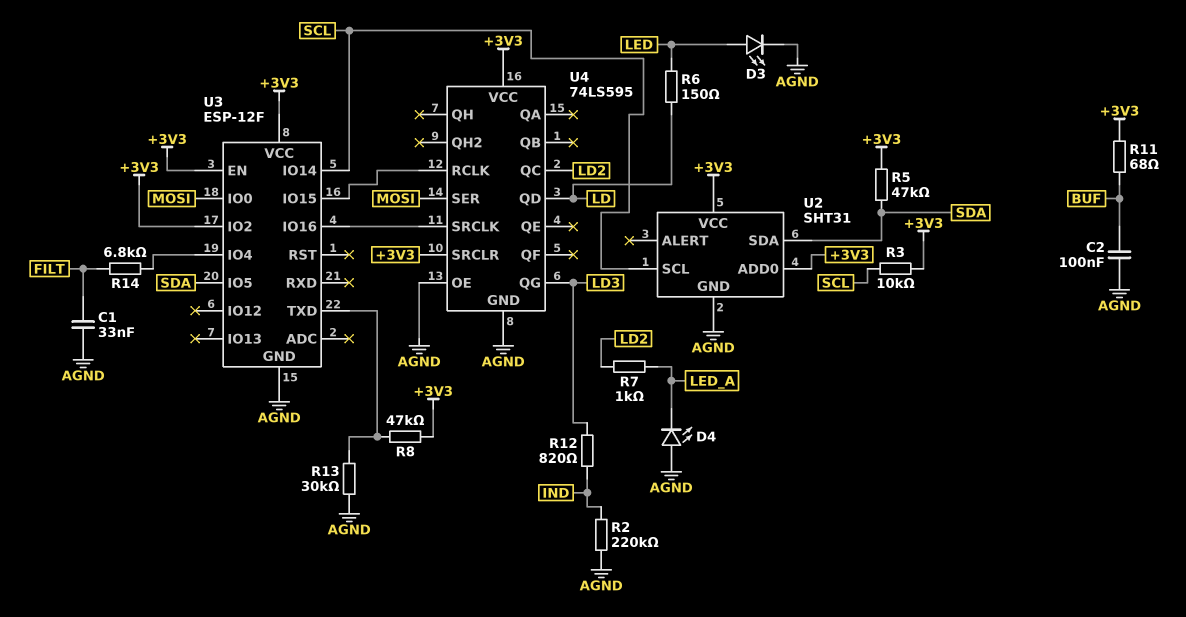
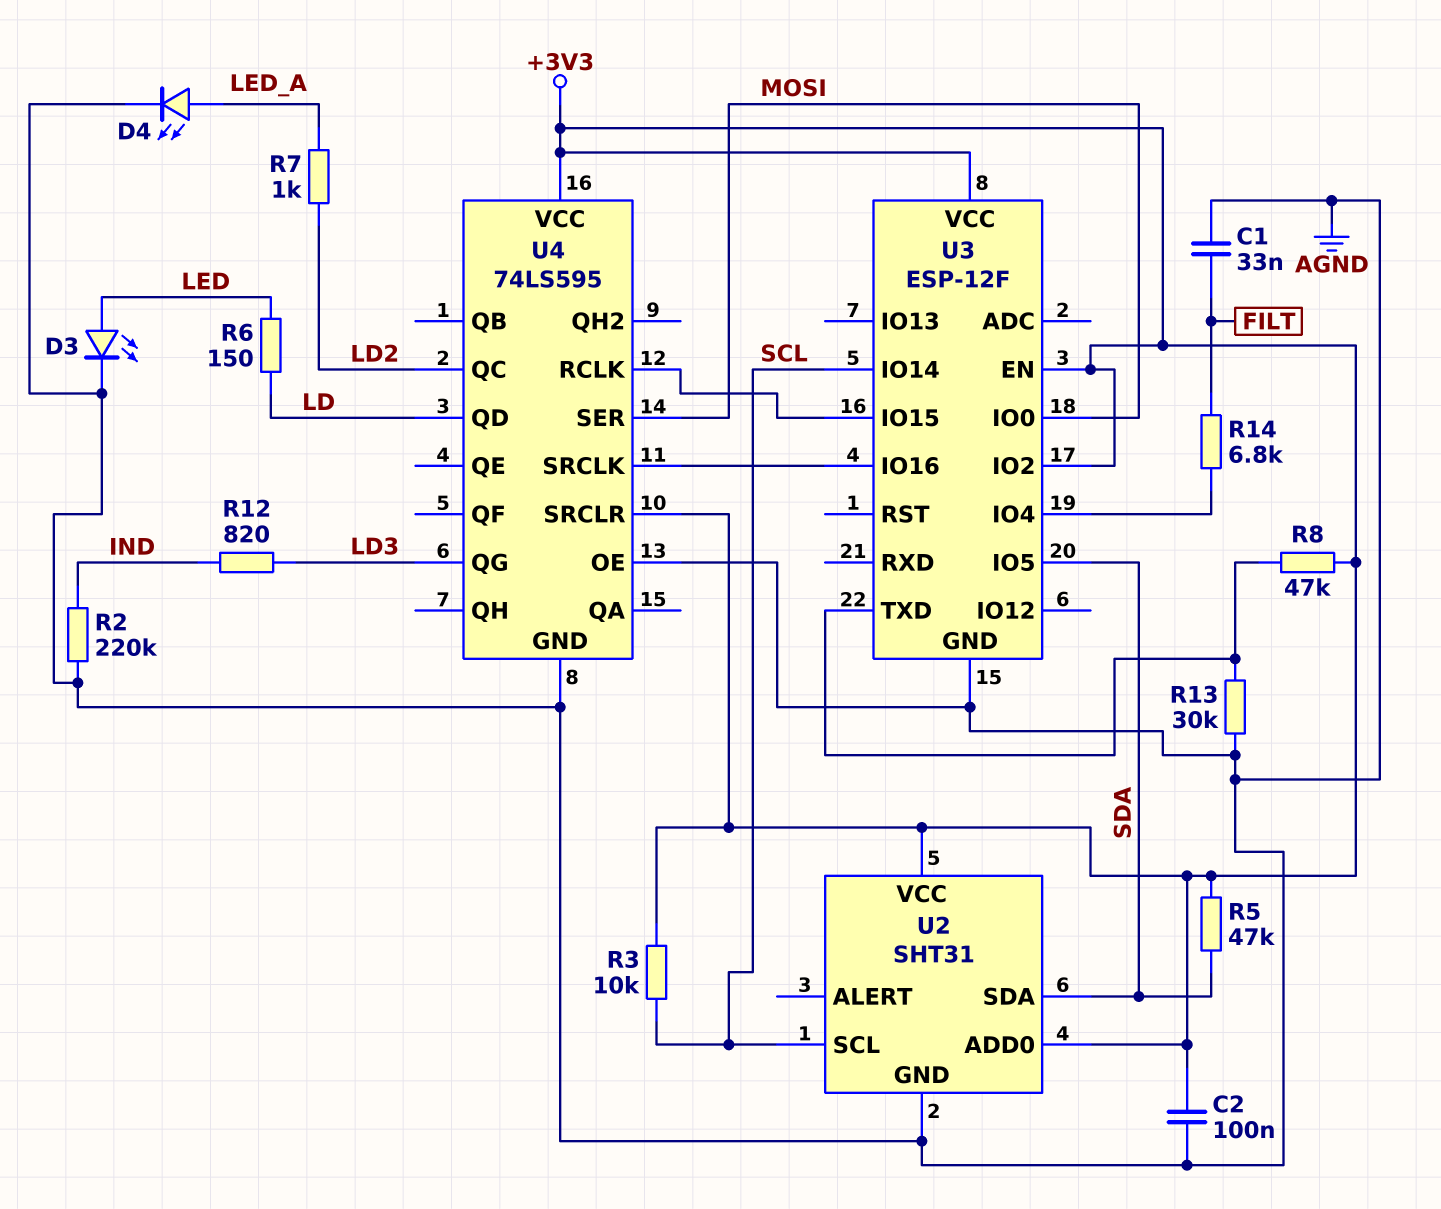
C2: 100nF (AGND, BUF) -> 100nF (+3V3, AGND)
D4: LED (A AGND, K LED_A) -> LED (A LED_A, K AGND)
R11: 68 (+3V3, BUF) -> none

